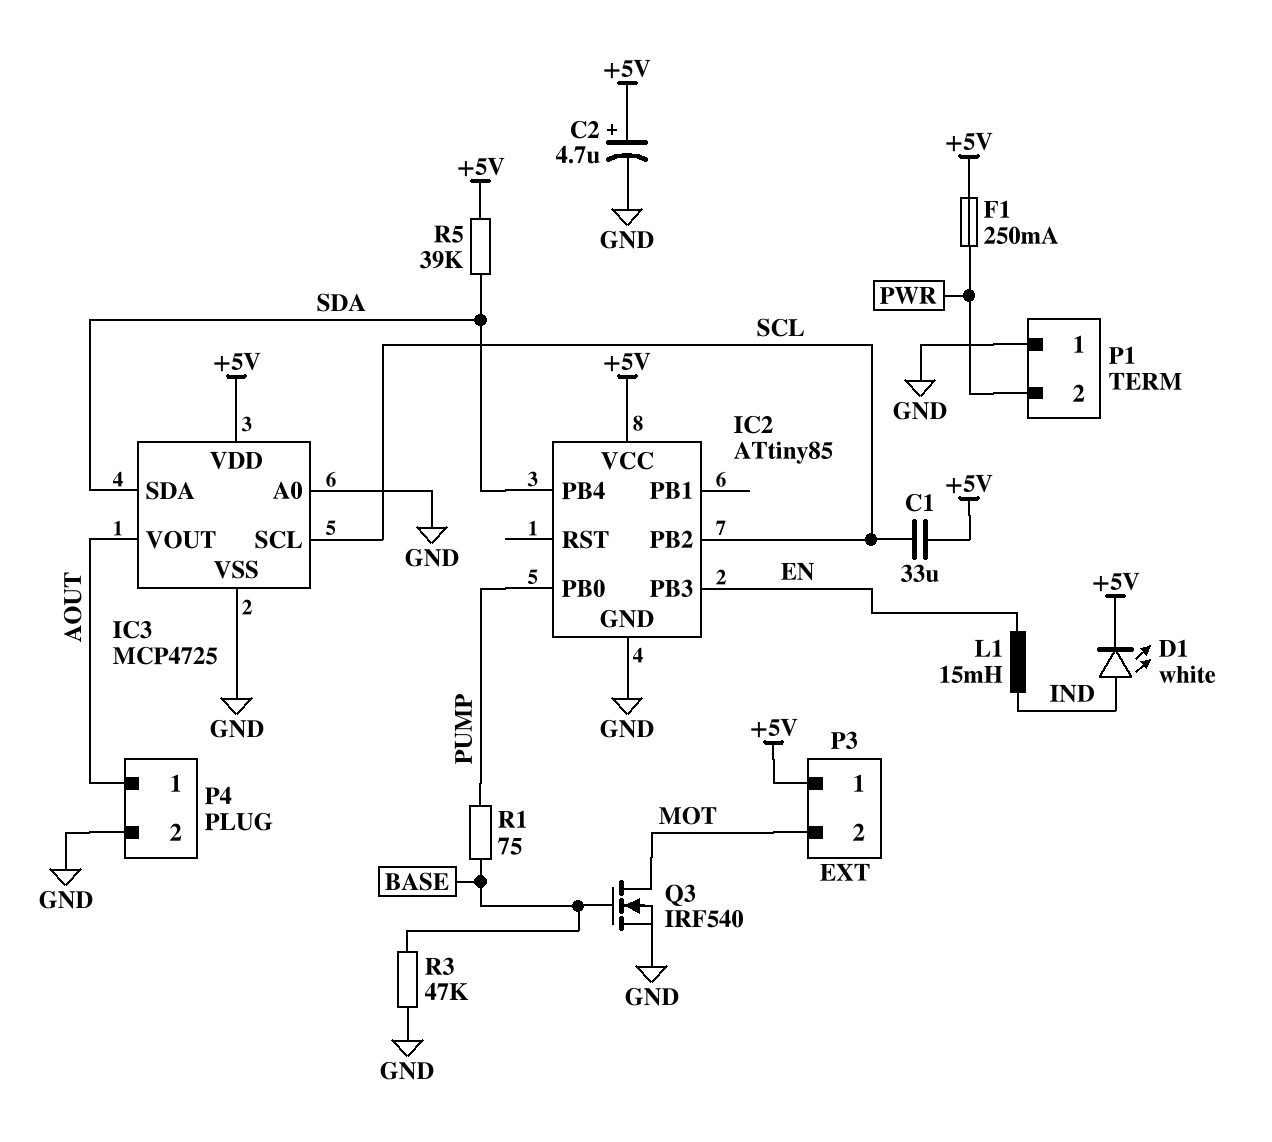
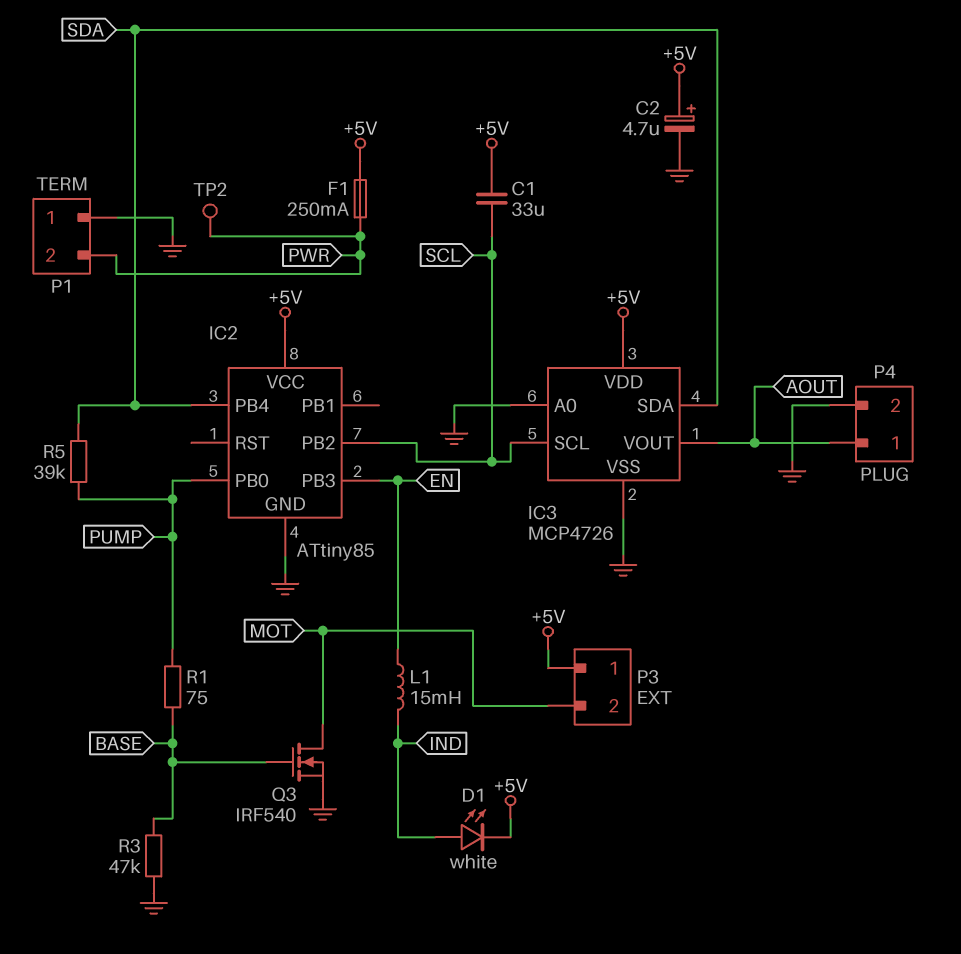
IC3: MCP4725 -> MCP4726
R5: 39k (+5V, SDA) -> 39k (PUMP, SDA)
TP2: none -> test point (PWR)

